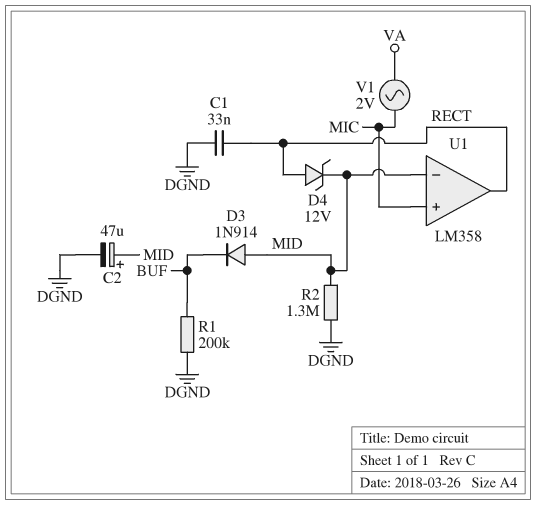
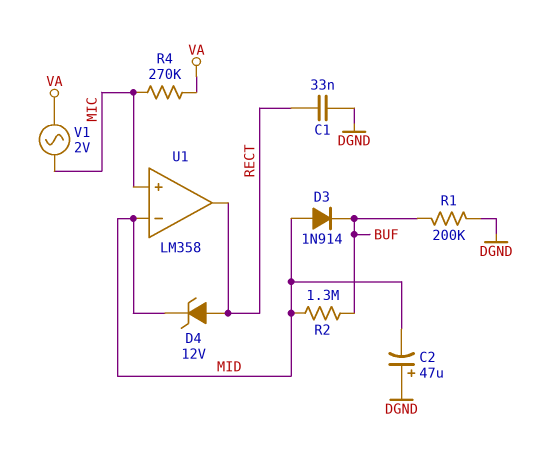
C2: 47uF (plus MID, minus DGND) -> 47uF (plus DGND, minus MID)
R2: 1.3M (DGND, MID) -> 1.3M (BUF, MID)
R4: none -> 270k (MIC, VA)

